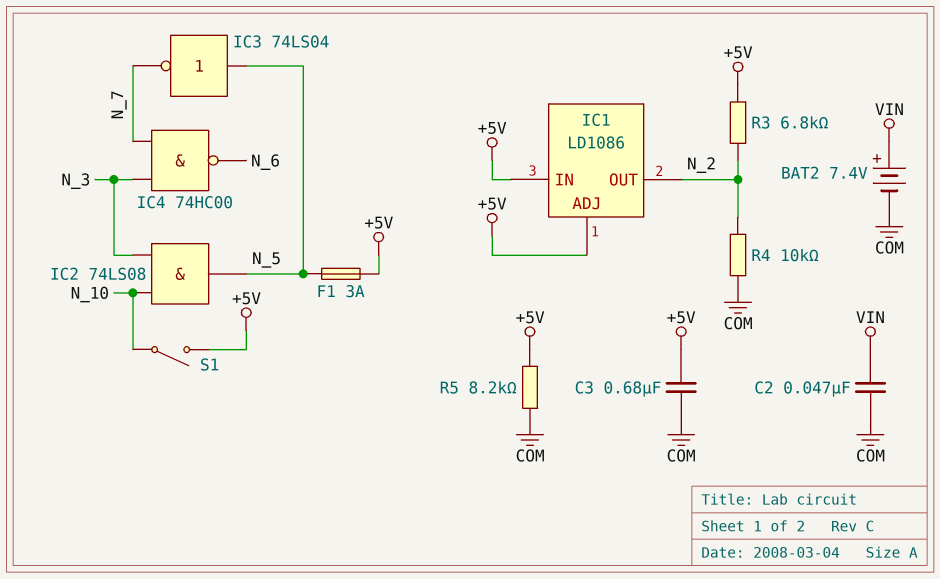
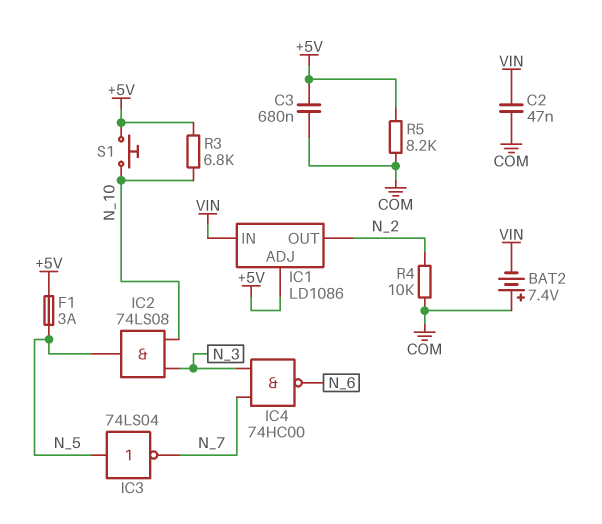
BAT2: 7.4V (plus VIN, minus COM) -> 7.4V (plus COM, minus VIN)
IC1 pin IN: +5V -> VIN
R3: 6.8k (+5V, N_2) -> 6.8k (+5V, N_10)
S1: switch (+5V, N_10) -> button (+5V, N_10)

